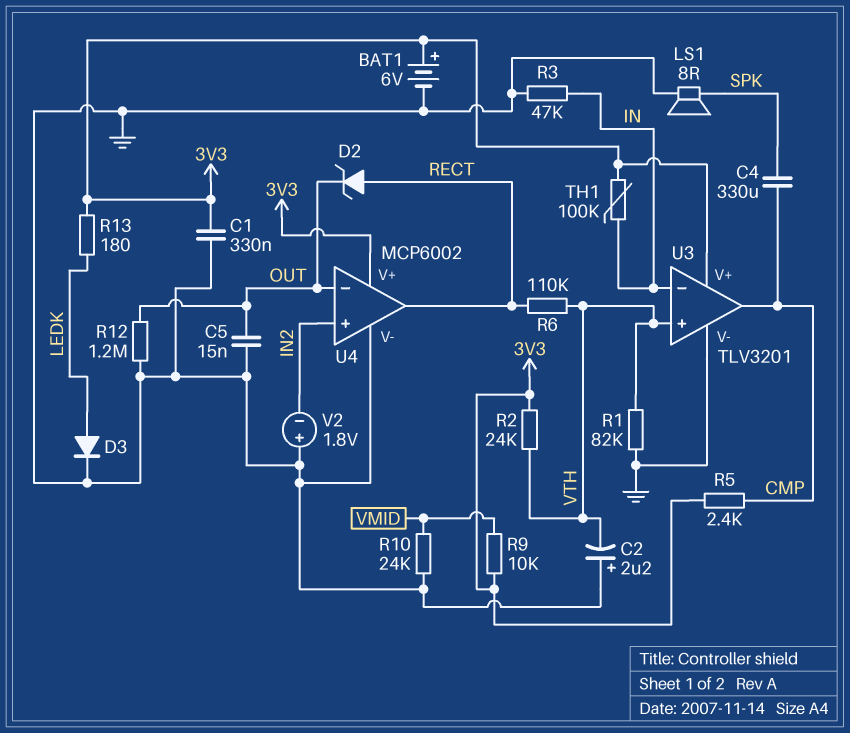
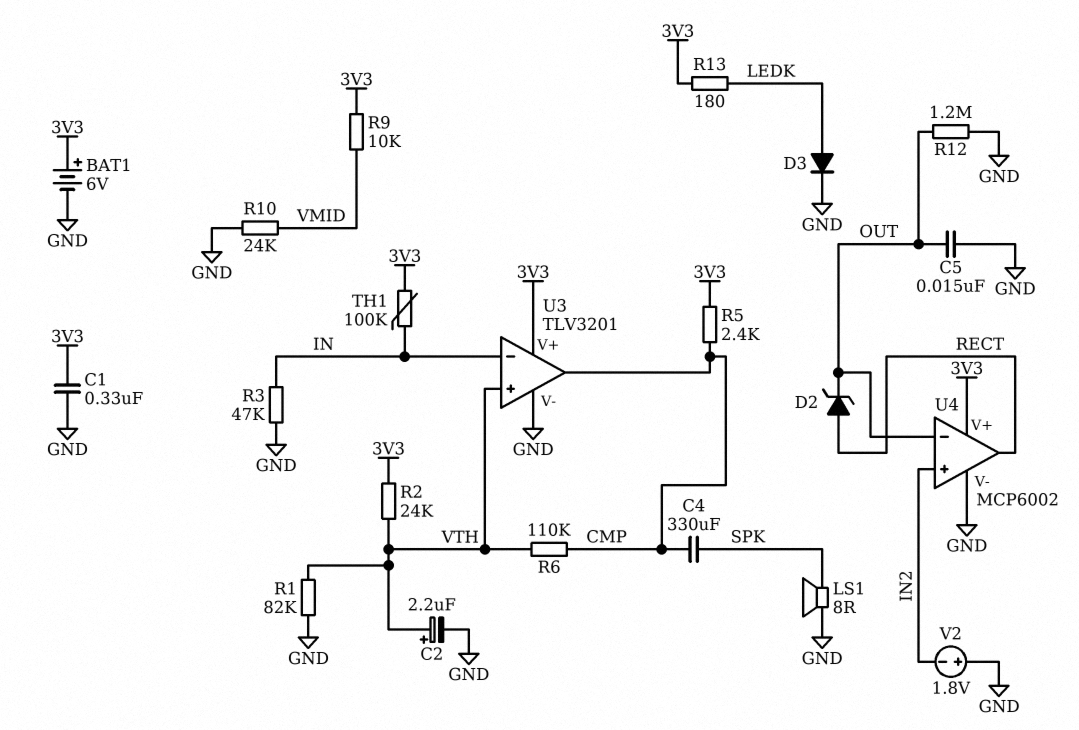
C2: 2.2uF (plus GND, minus VTH) -> 2.2uF (plus VTH, minus GND)
R6: 110k (RECT, VTH) -> 110k (CMP, VTH)

